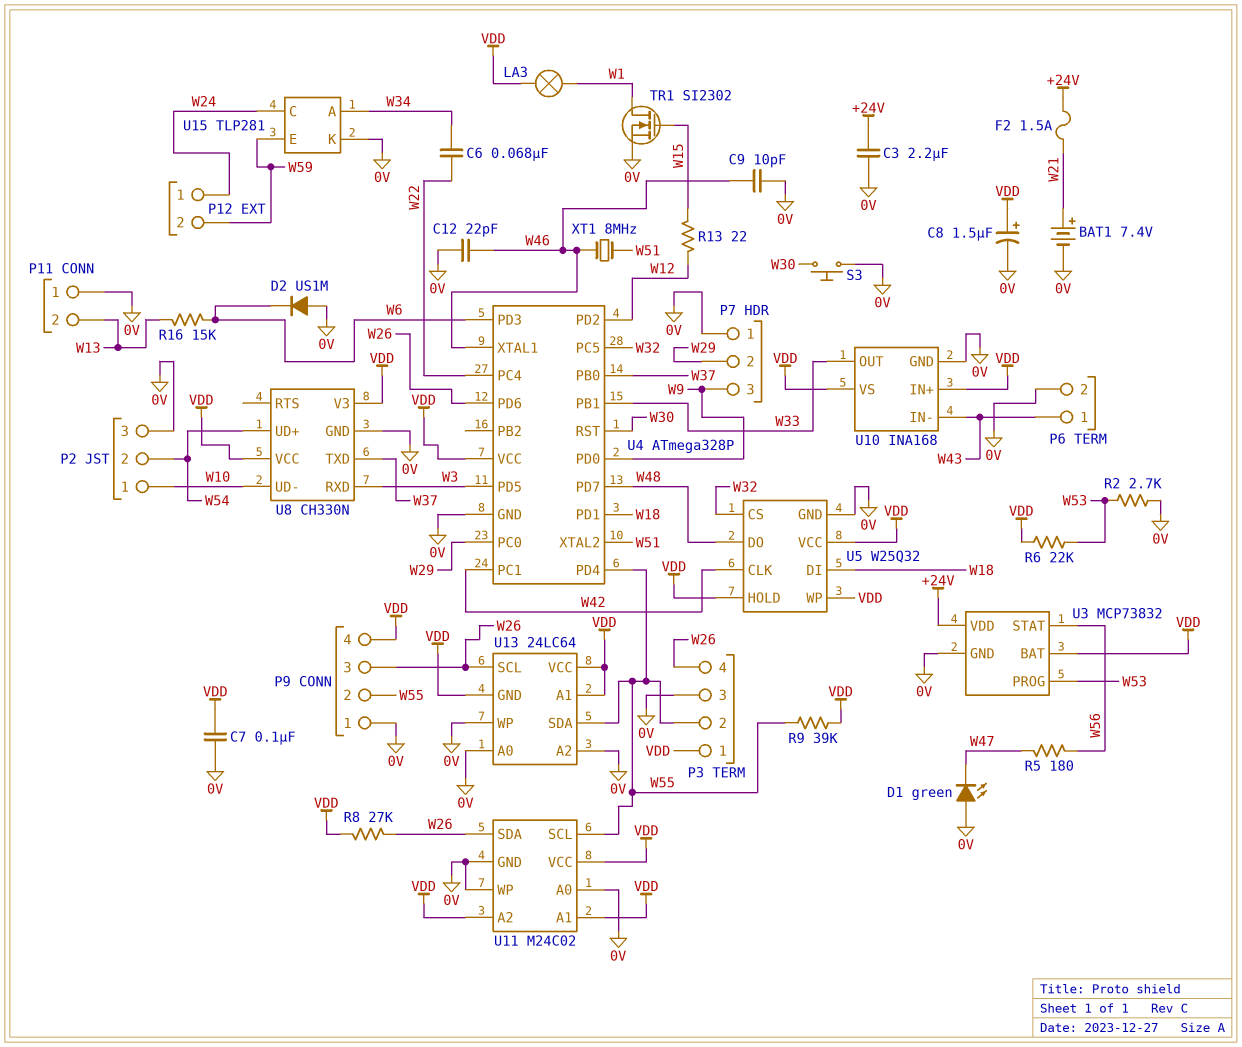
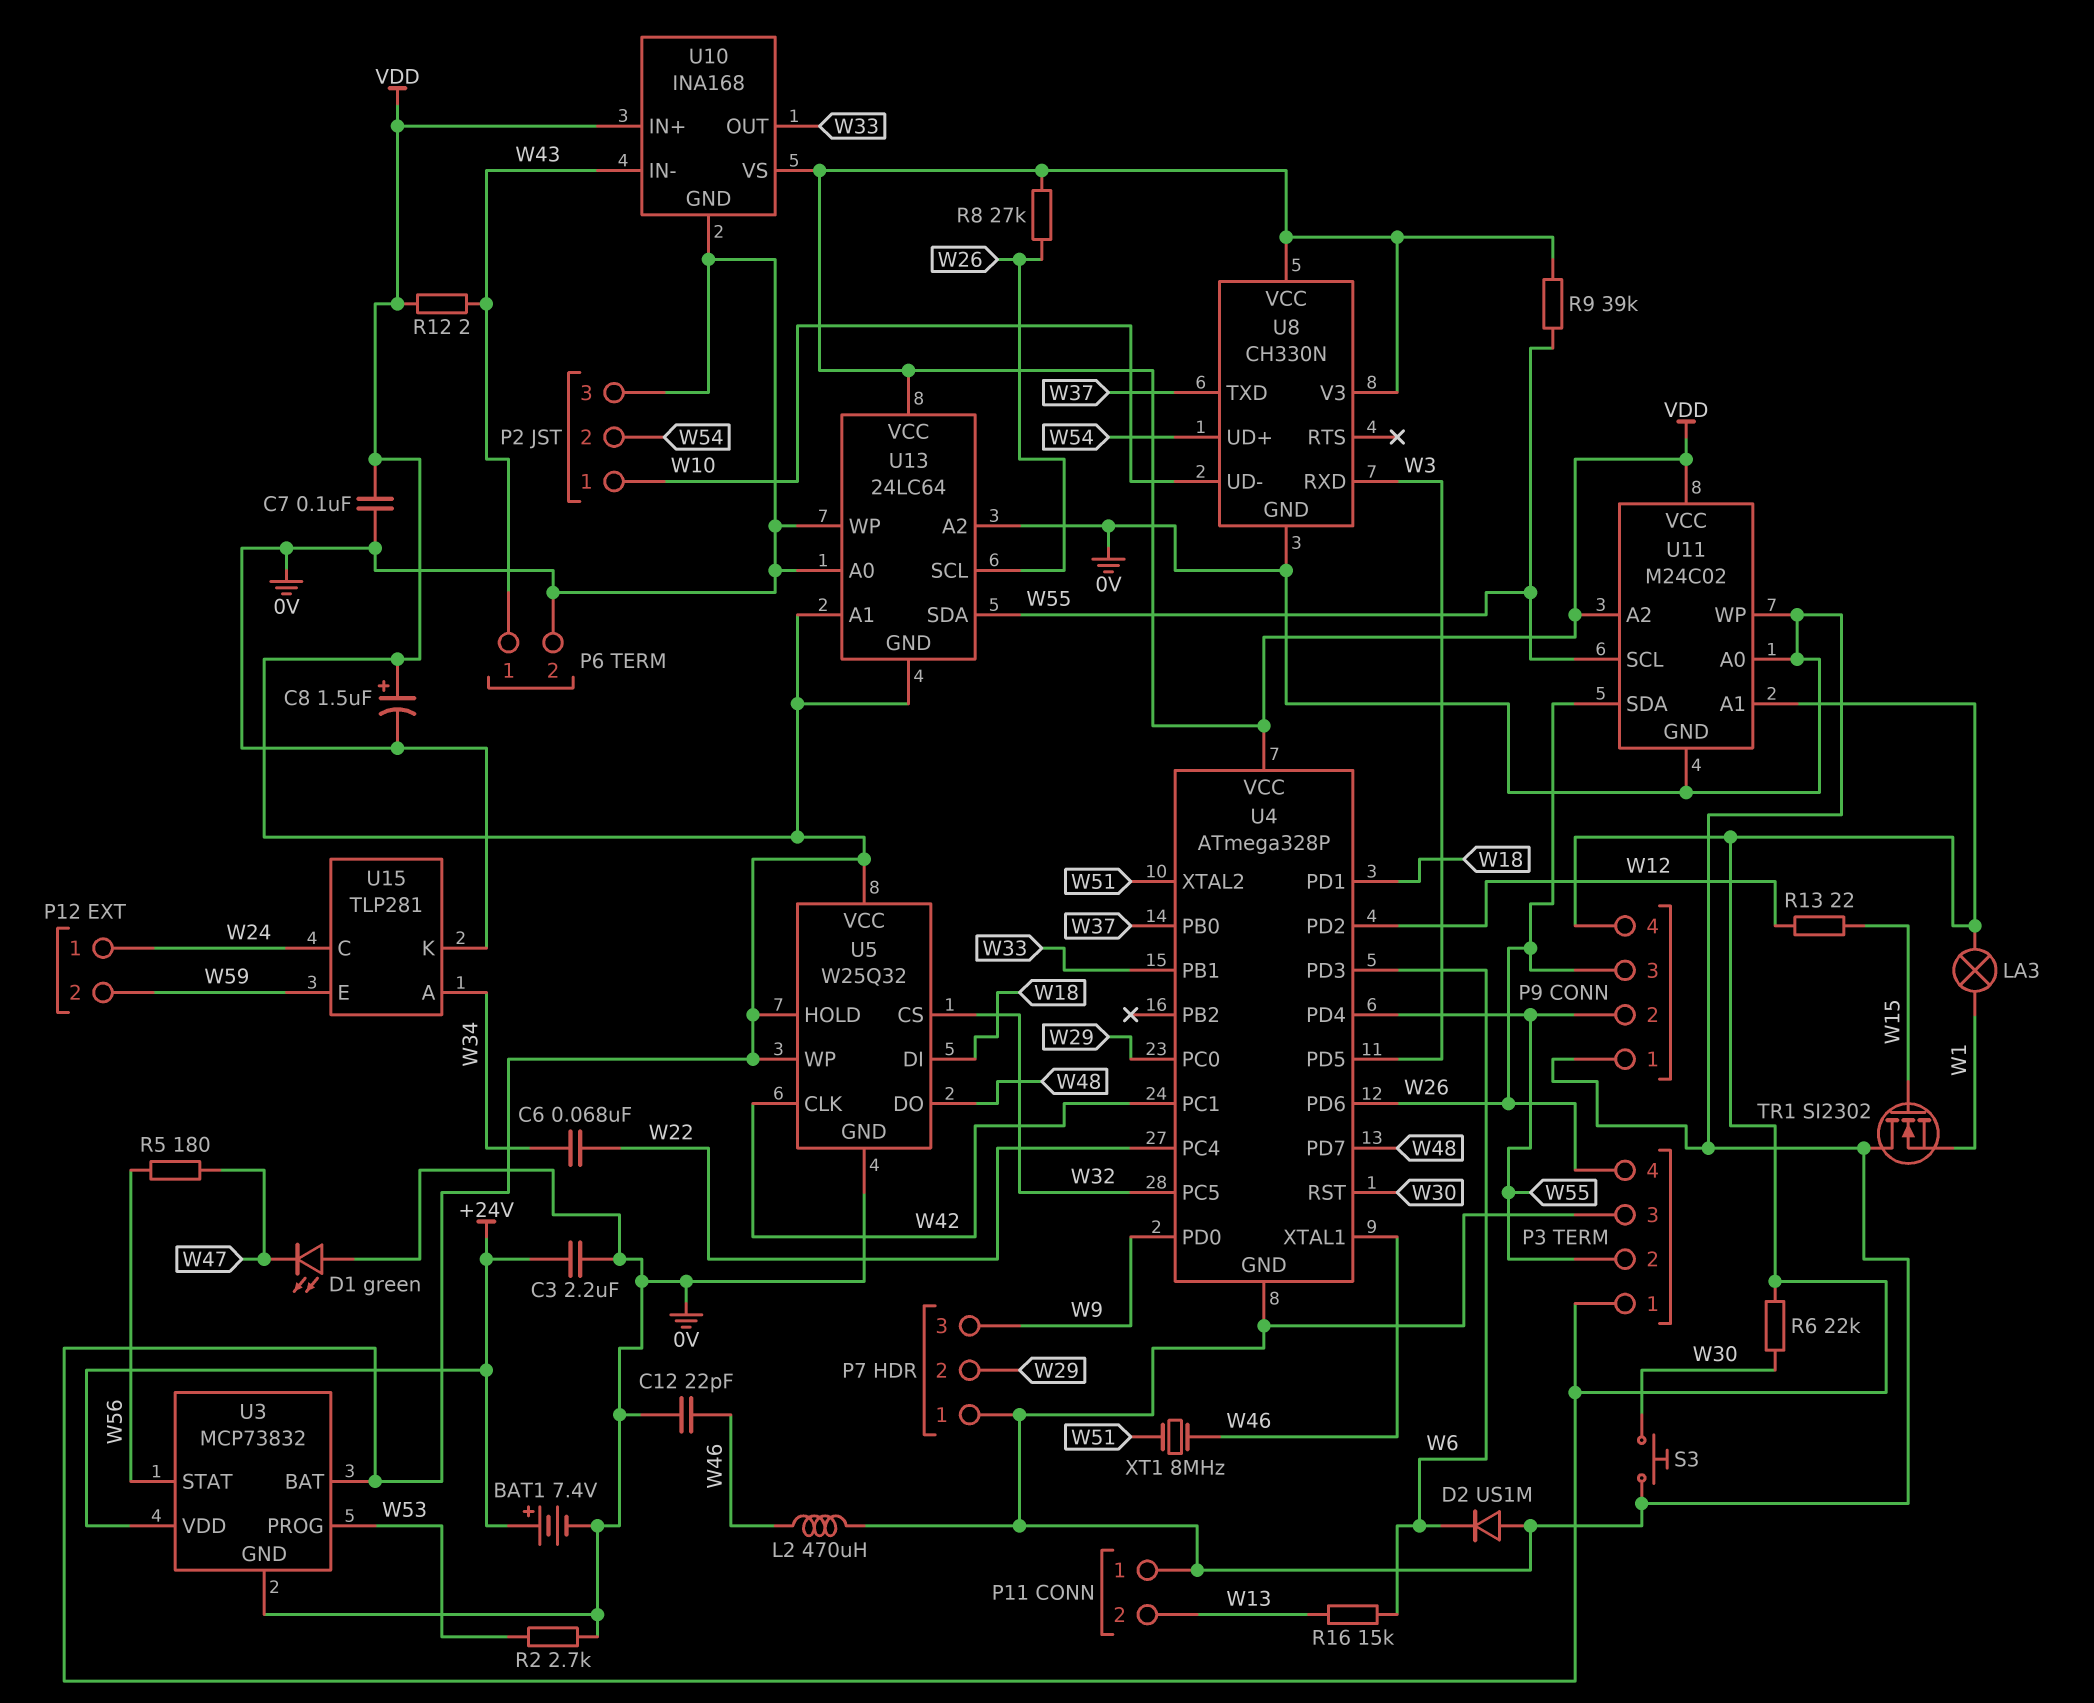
BAT1: 7.4V (plus W21, minus 0V) -> 7.4V (plus +24V, minus 0V)
C9: 10pF (0V, W46) -> none
F2: 1.5A (+24V, W21) -> none
L2: none -> 470uH (0V, W46)
R6: 22k (VDD, W53) -> 22k (VDD, W30)
R12: none -> 2 (VDD, W43)
TR1: NMOS SI2302 (G W15, D W1, S 0V) -> NMOS SI2302 (G W15, D 0V, S W1)

